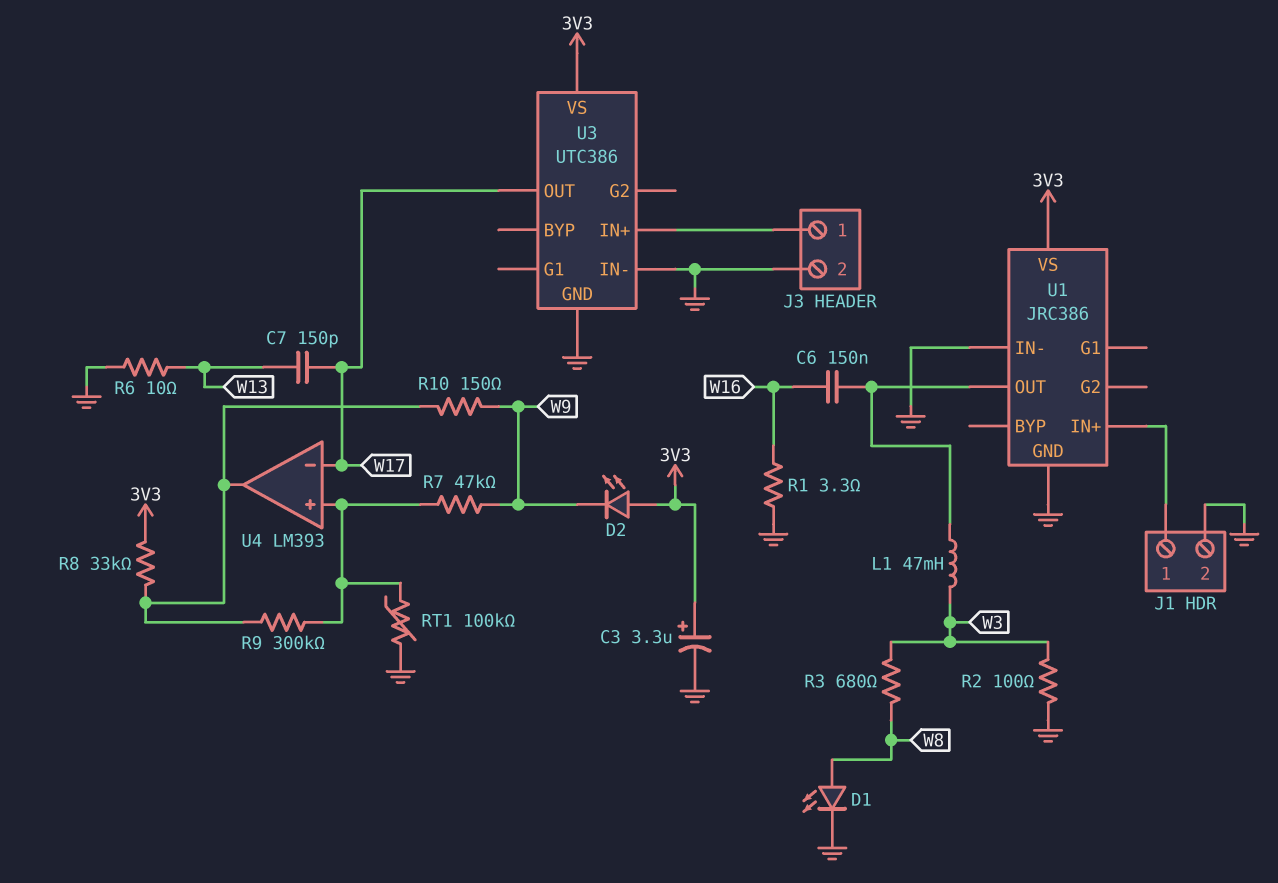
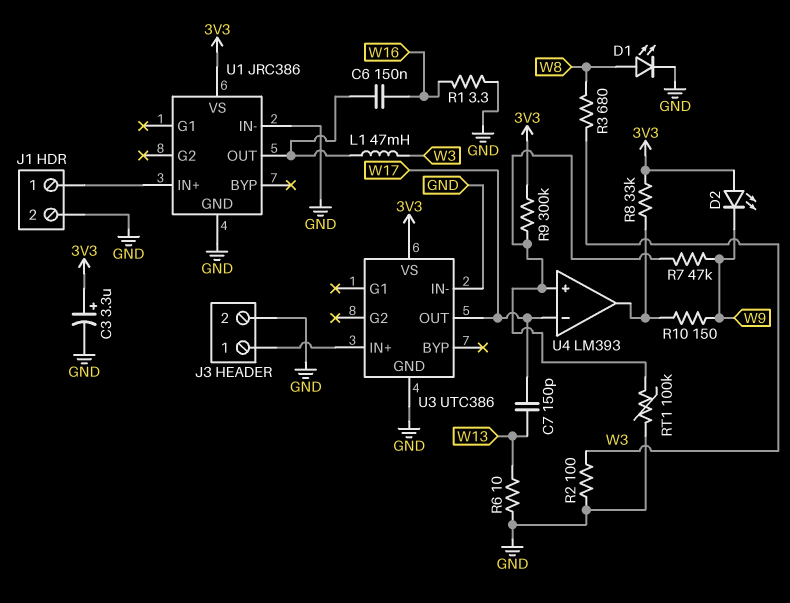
R9: 300k (U4/in+, U4/out) -> 300k (3V3, U4/in+)

